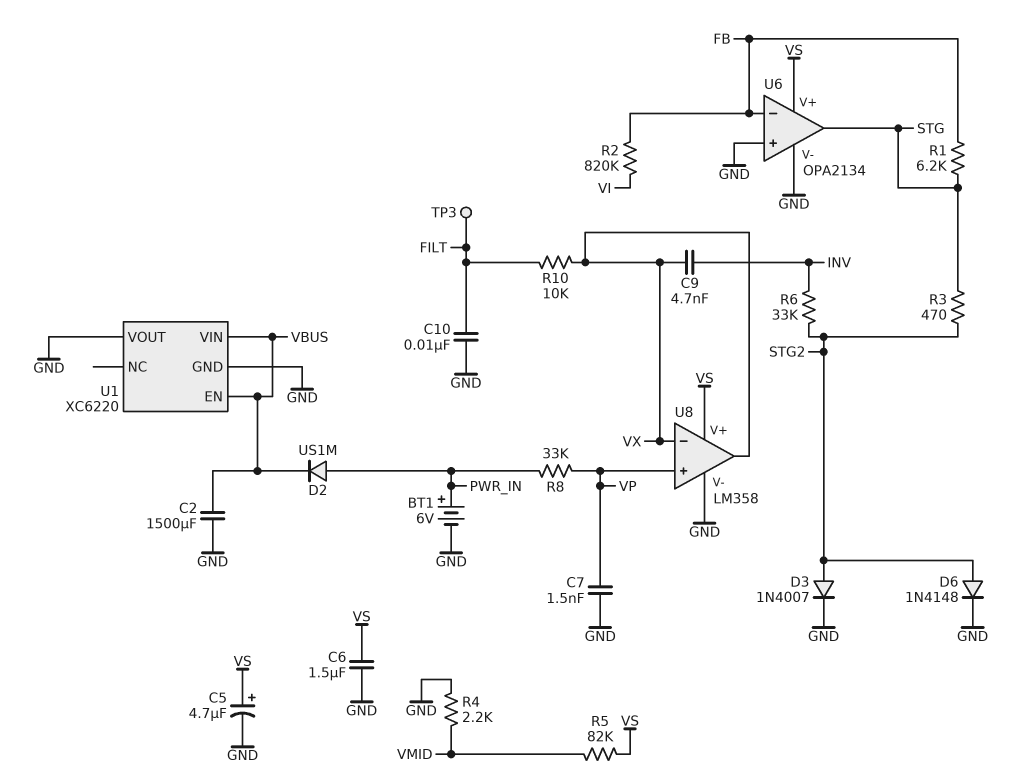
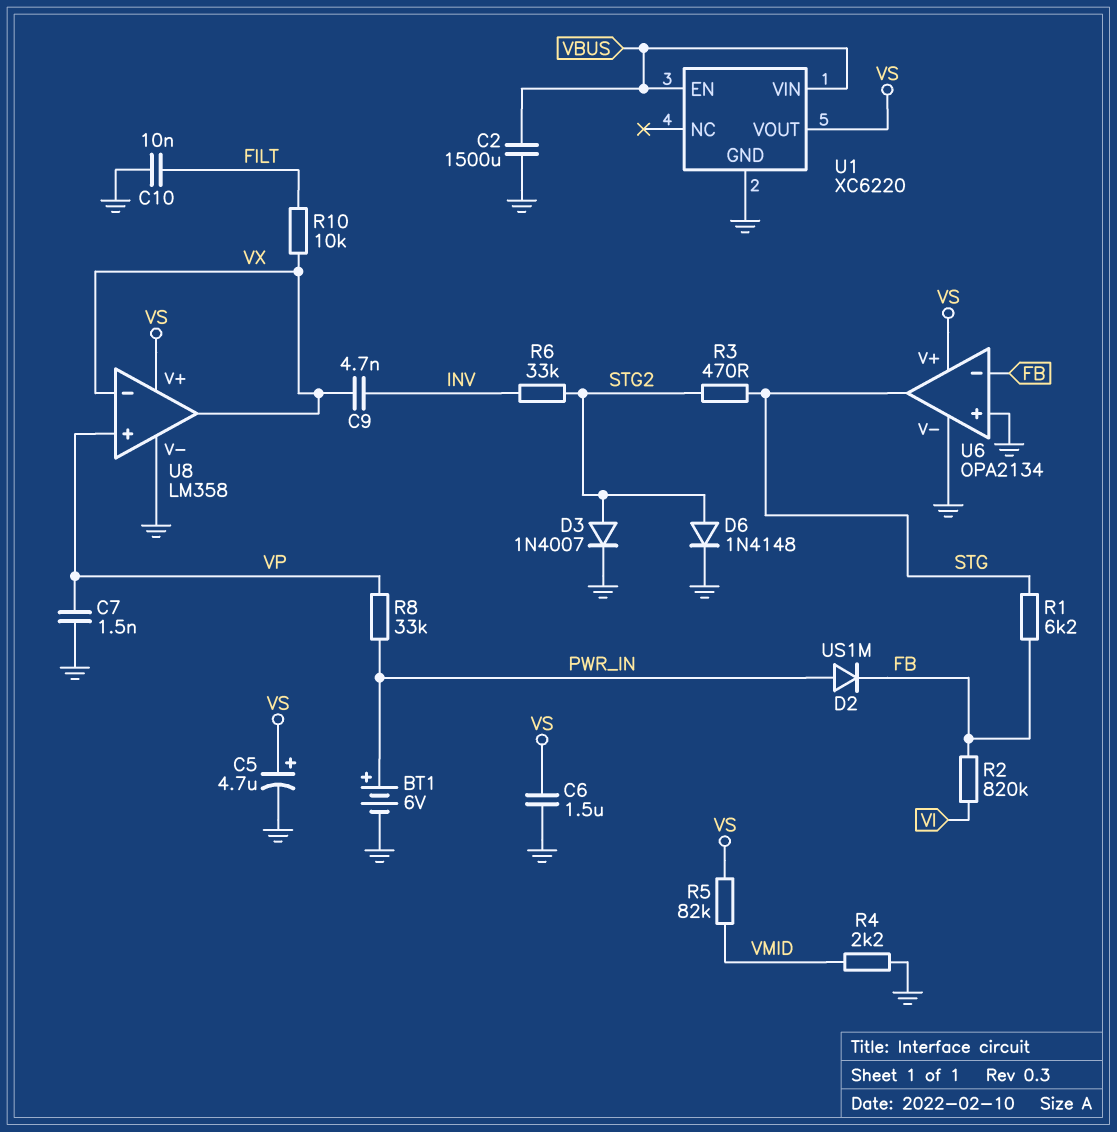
D2: diode US1M (A PWR_IN, K VBUS) -> diode US1M (A PWR_IN, K FB)
TP3: test point (FILT) -> none
U1 pin VOUT: GND -> VS

